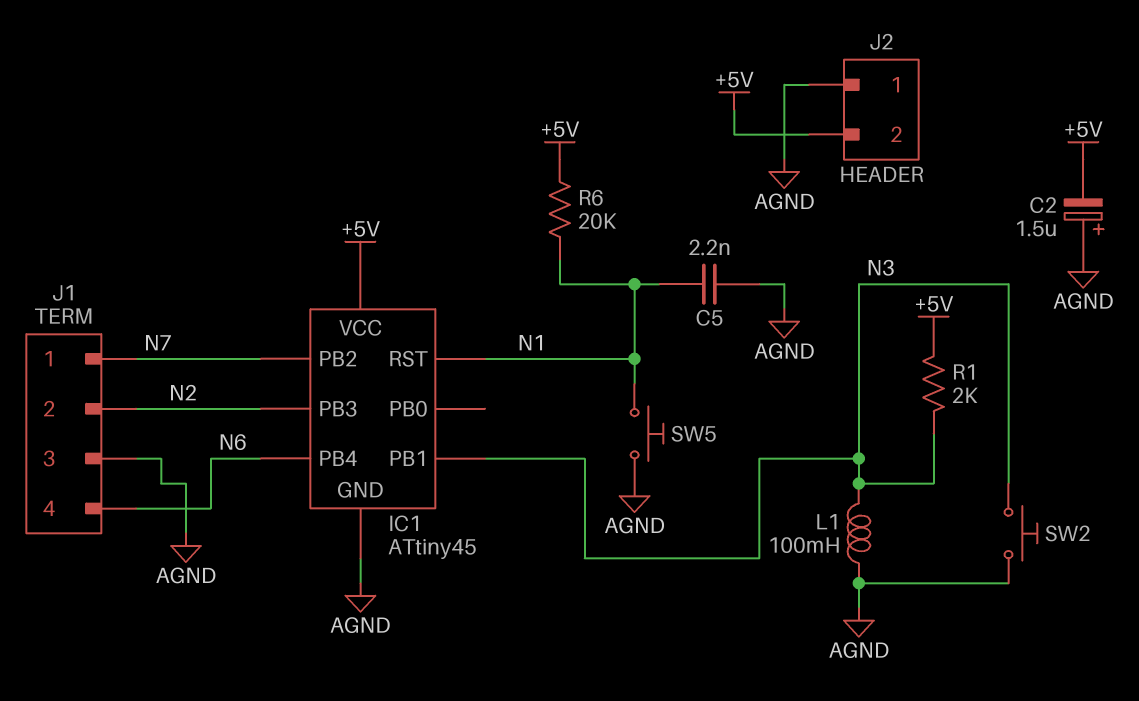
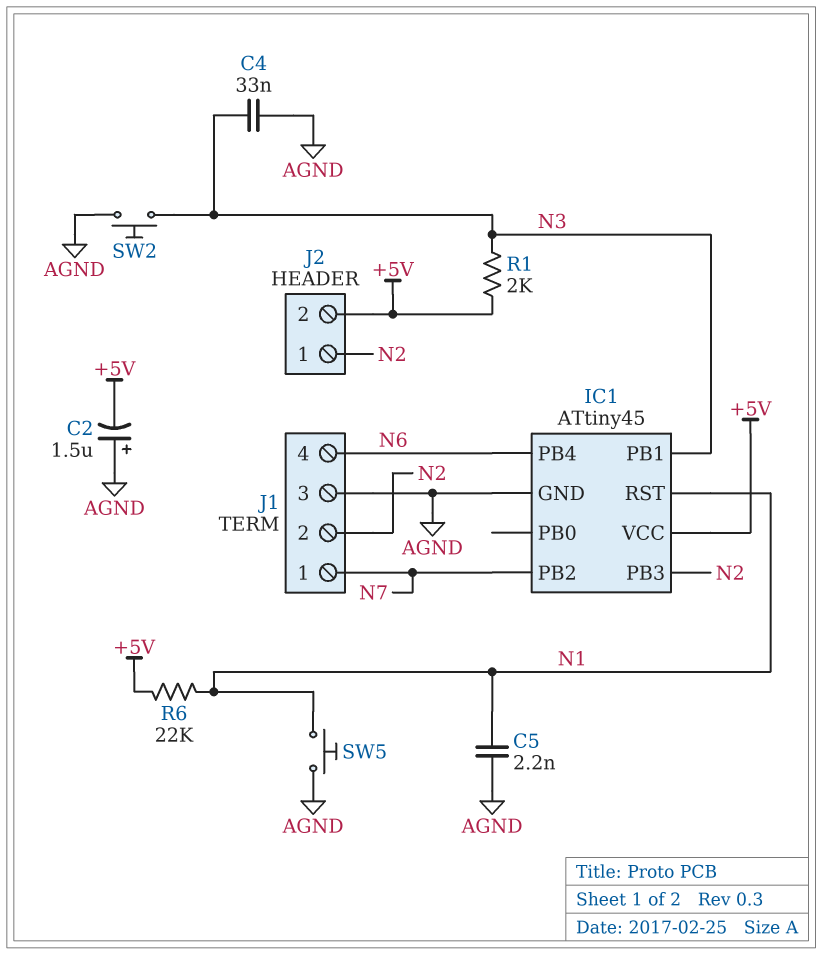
C4: none -> 33nF (AGND, N3)
J2 pin 1: AGND -> N2
L1: 100mH (AGND, N3) -> none
R6: 20k (+5V, N1) -> 22k (+5V, N1)

